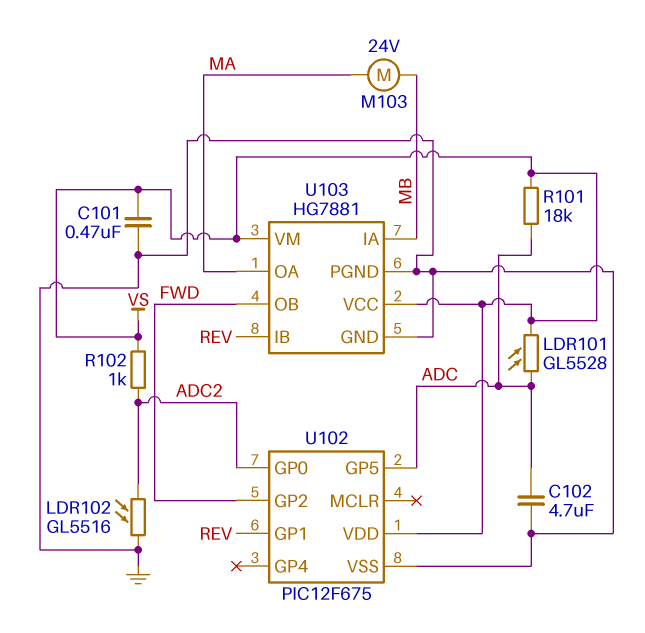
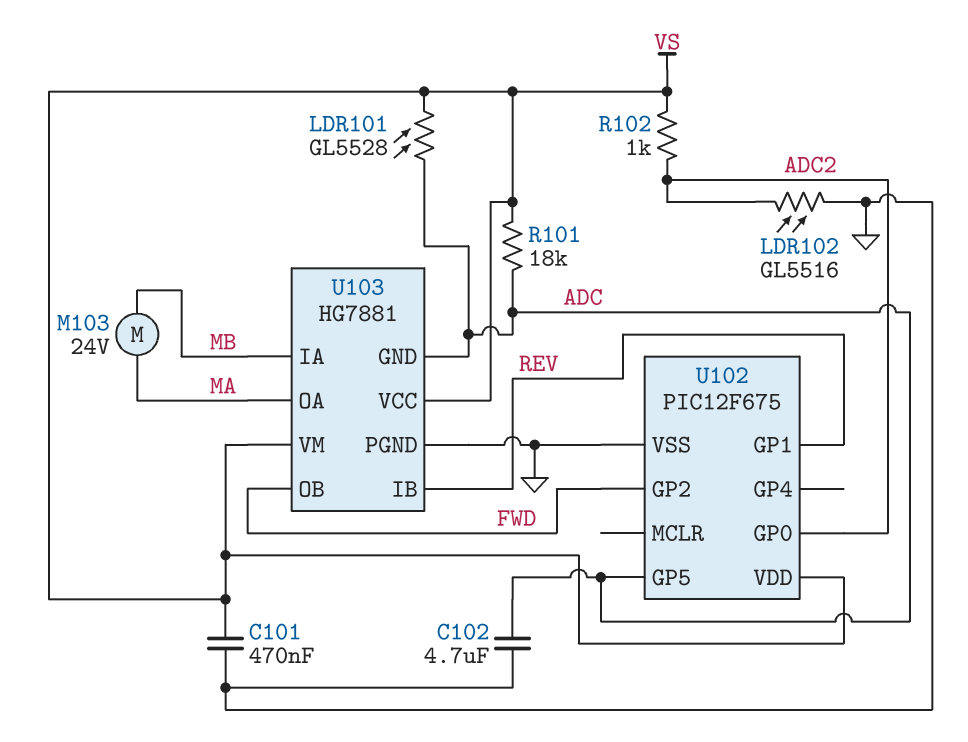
U103 pin GND: GND -> ADC

